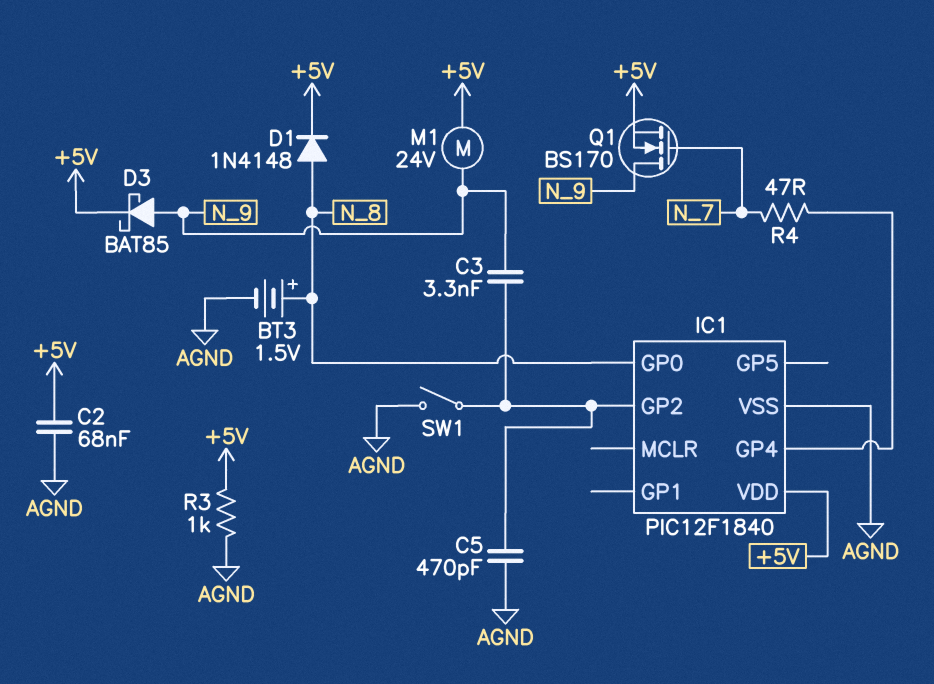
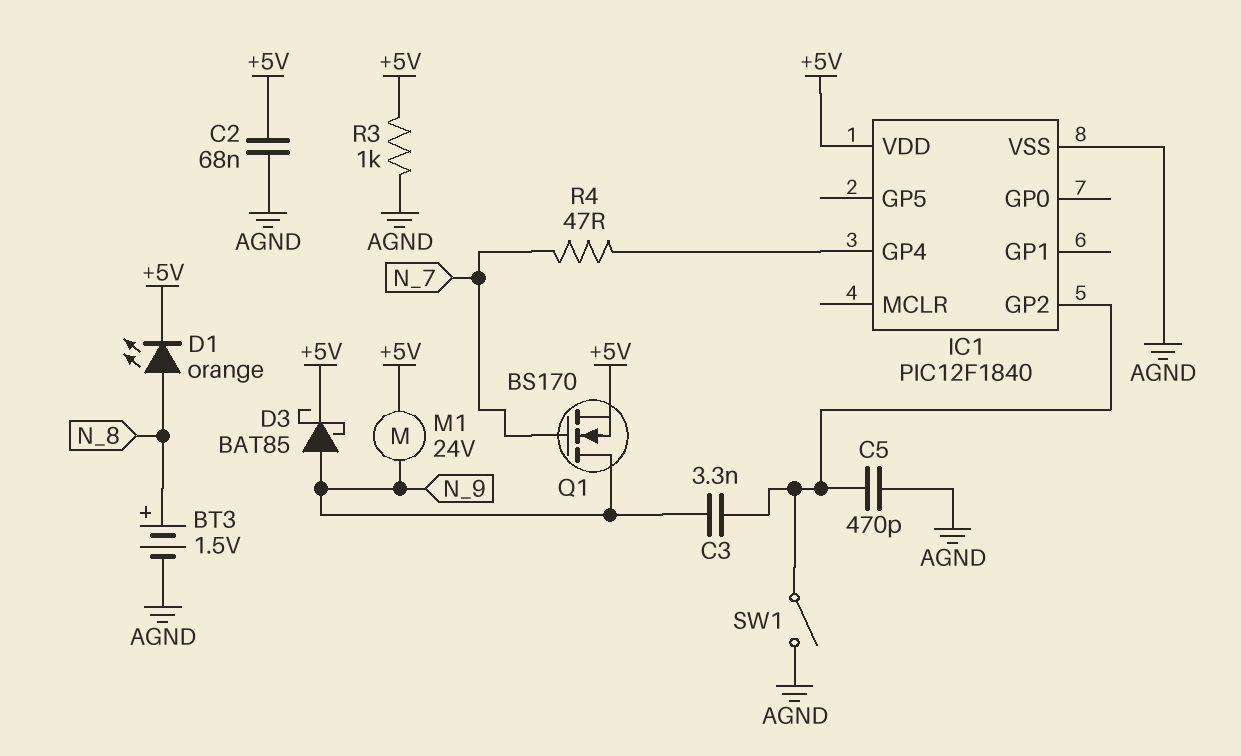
D1: diode 1N4148 (A N_8, K +5V) -> LED orange (A N_8, K +5V)
IC1 pin GP0: N_8 -> none

